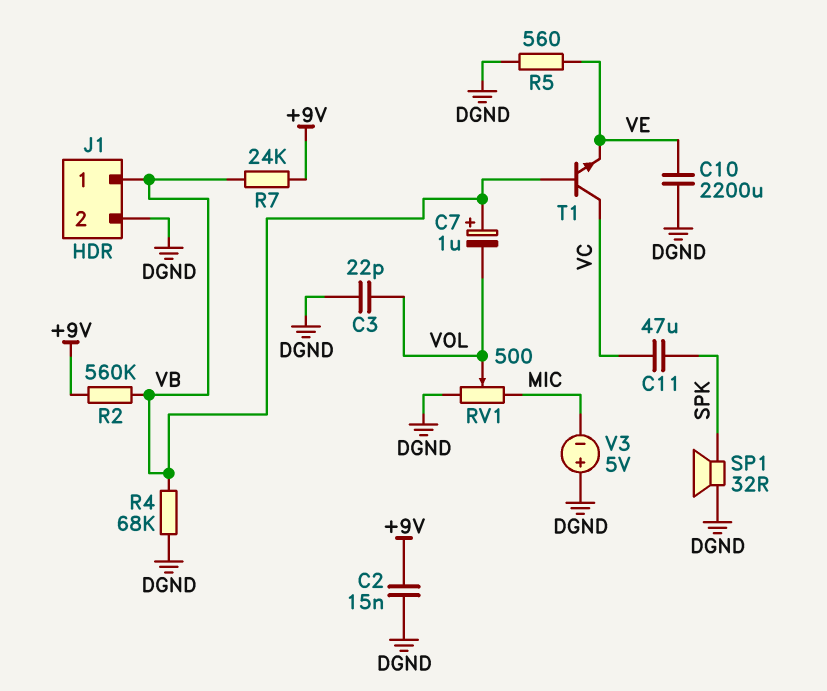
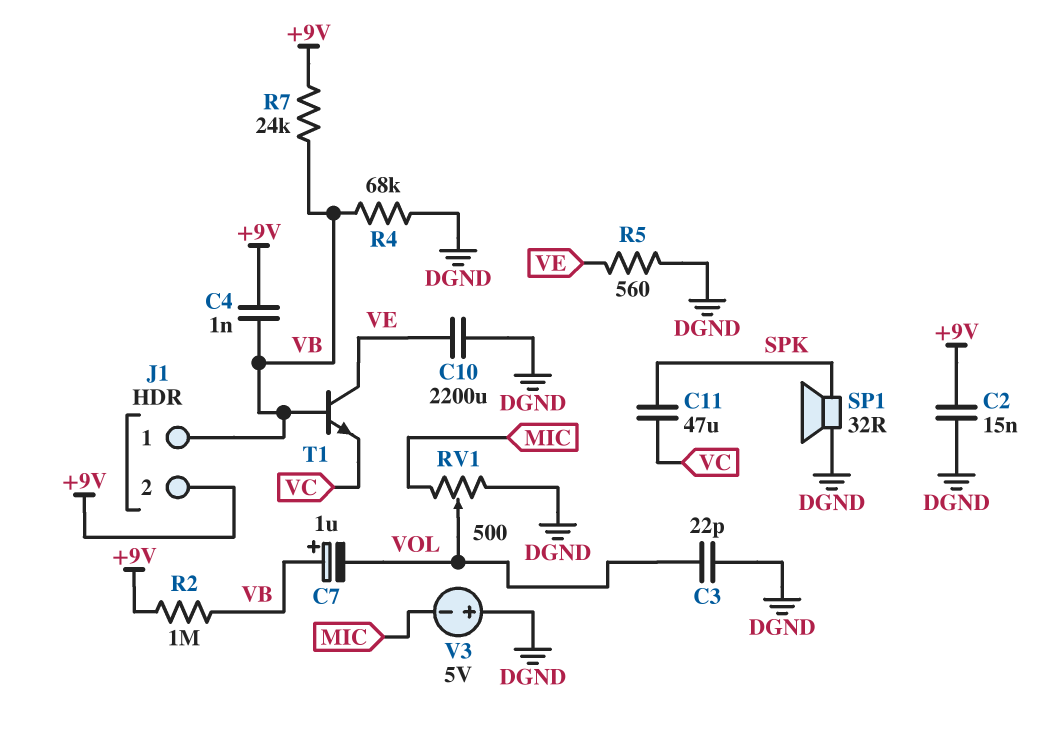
C4: none -> 1nF (+9V, VB)
J1 pin 2: DGND -> +9V
R2: 560k (+9V, VB) -> 1M (+9V, VB)
T1: NPN (B VB, C VC, E VE) -> NPN (B VB, C VE, E VC)

